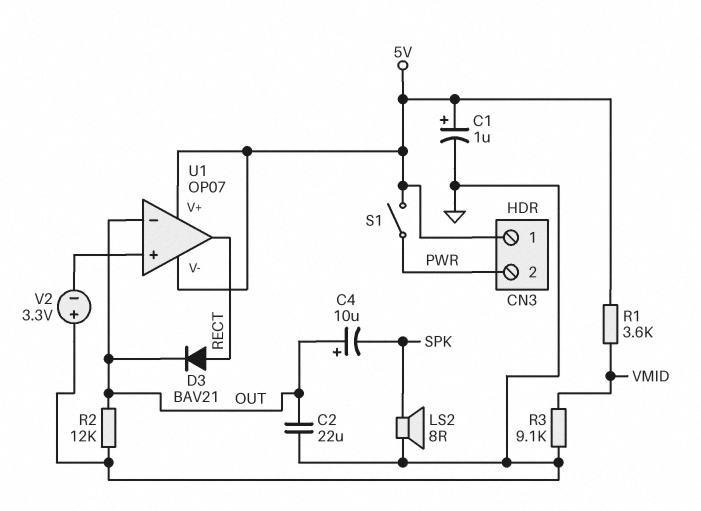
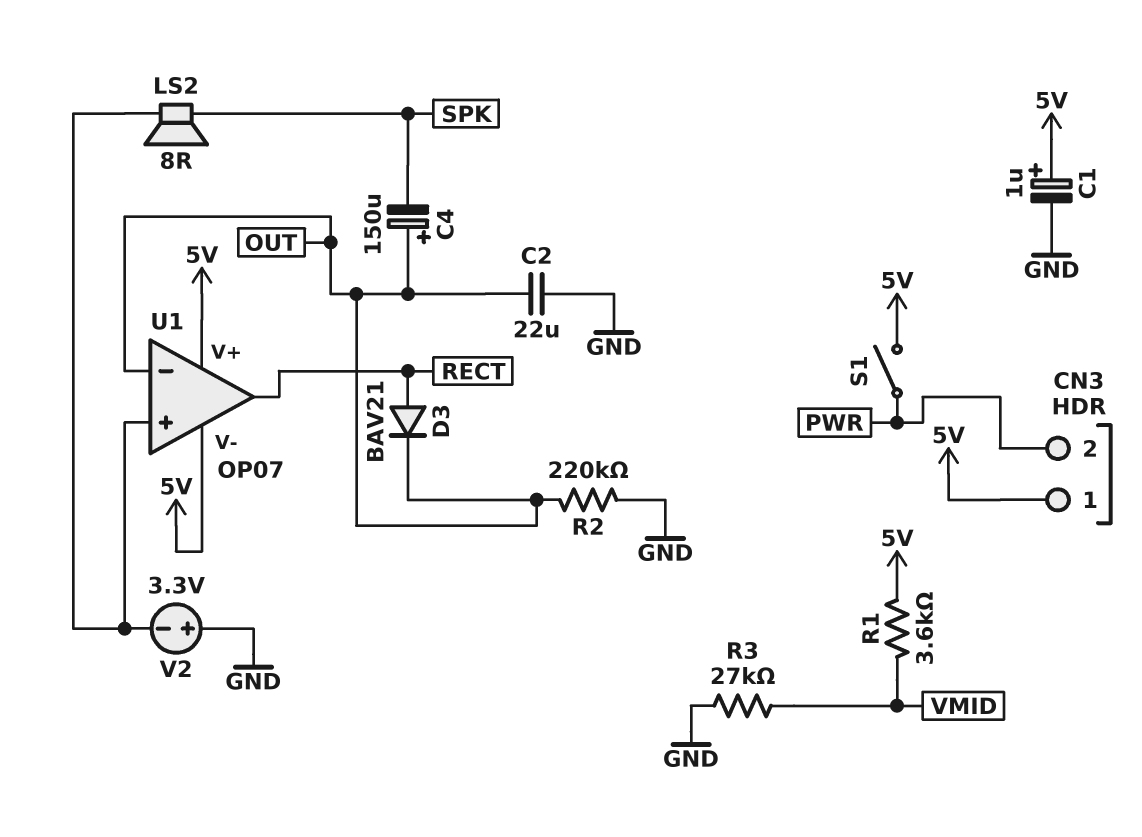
C4: 10uF (plus OUT, minus SPK) -> 150uF (plus OUT, minus SPK)
LS2: speaker 8R (GND, SPK) -> speaker 8R (SPK, U1/in+)
R2: 12k (GND, OUT) -> 220k (GND, OUT)
R3: 9.1k (GND, VMID) -> 27k (GND, VMID)

